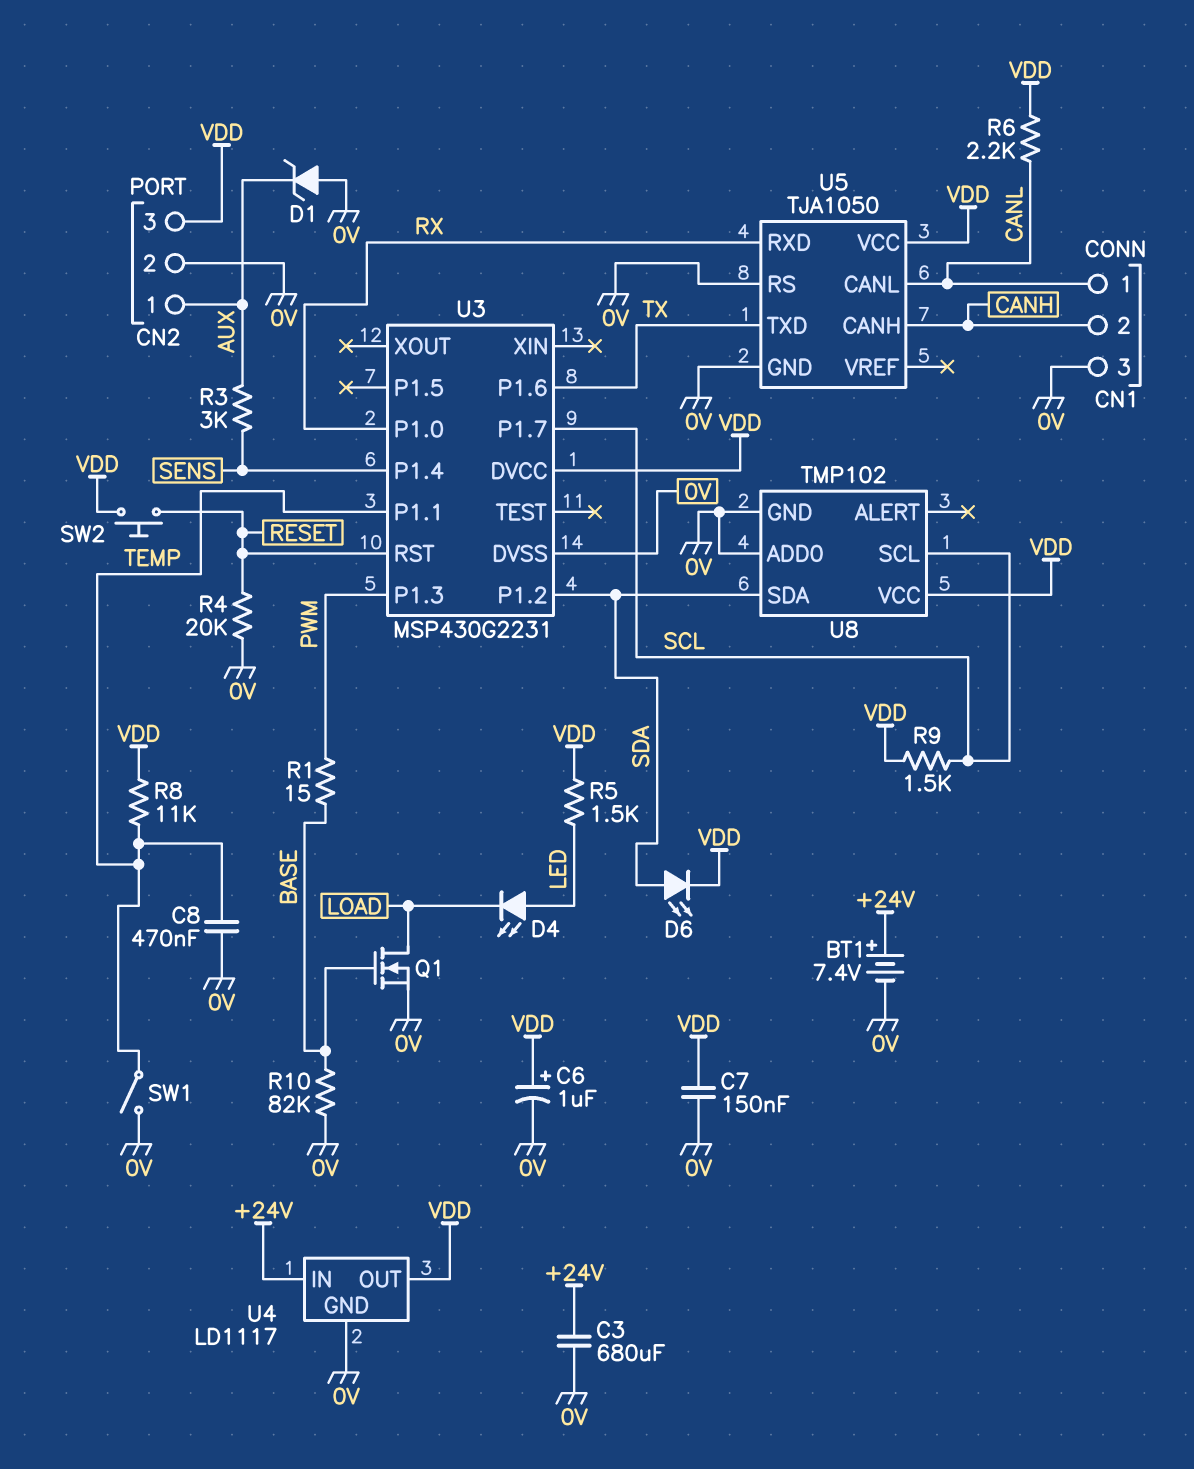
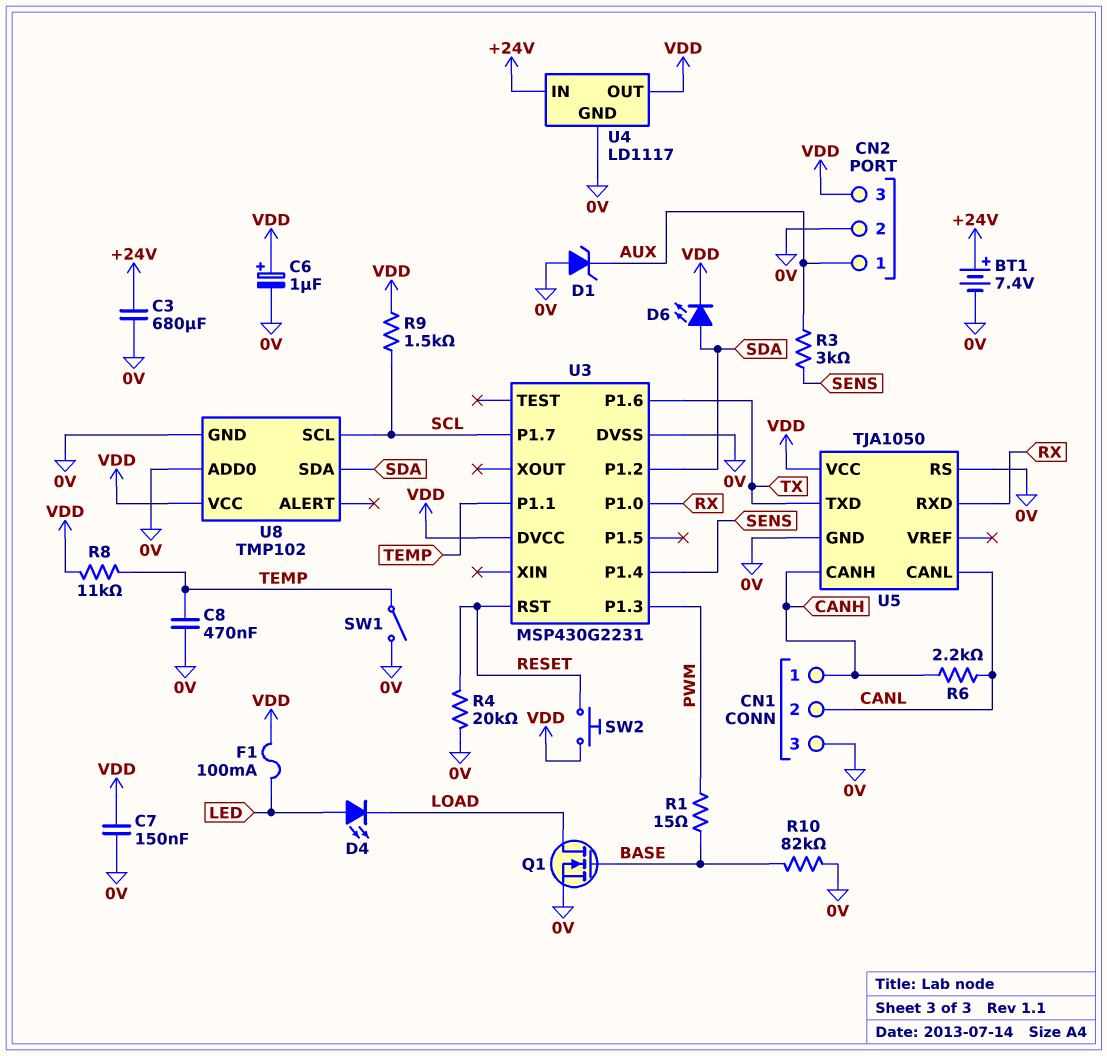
CN1 pin 1: CANL -> CANH
CN1 pin 2: CANH -> CANL
F1: none -> 100mA (LED, VDD)
R5: 1.5k (LED, VDD) -> none
R6: 2.2k (CANL, VDD) -> 2.2k (CANH, CANL)

